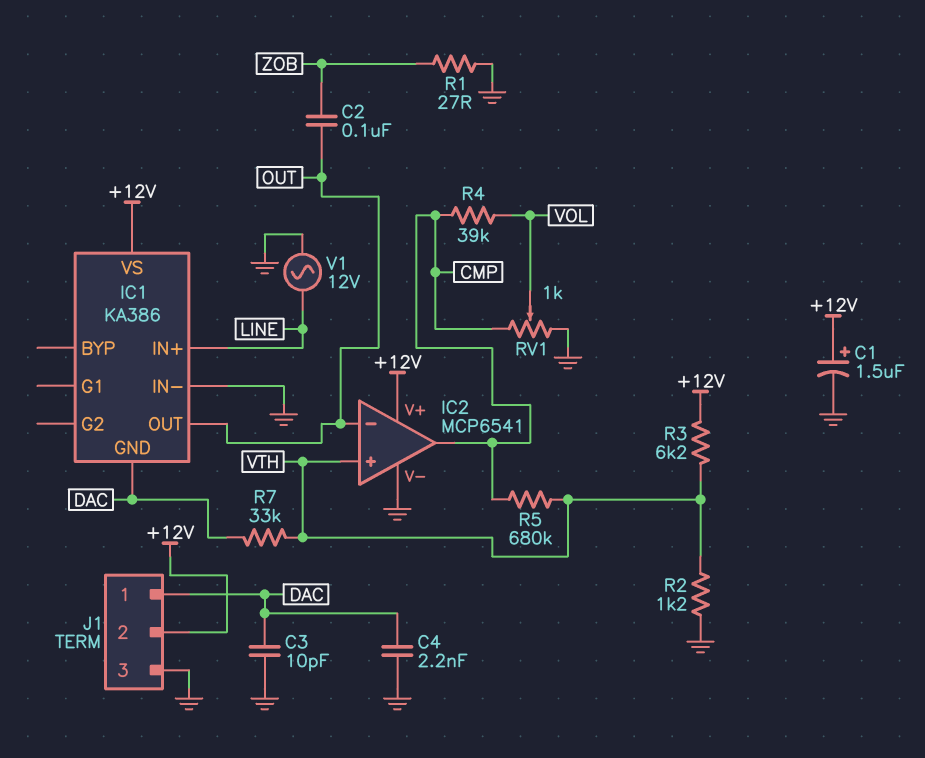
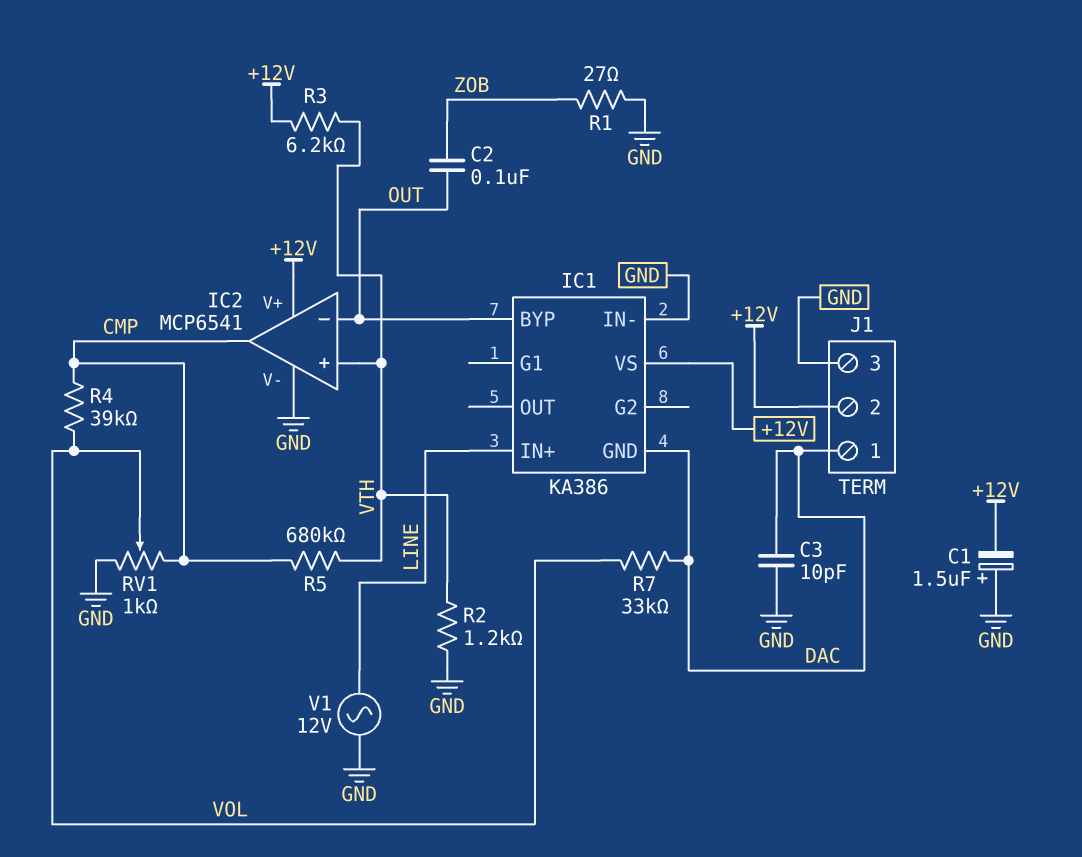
C1: 1.5uF (plus +12V, minus GND) -> 1.5uF (plus GND, minus +12V)
C4: 2.2nF (DAC, GND) -> none
IC1 pin BYP: none -> OUT
IC1 pin OUT: OUT -> none
R7: 33k (DAC, VTH) -> 33k (DAC, VOL)

